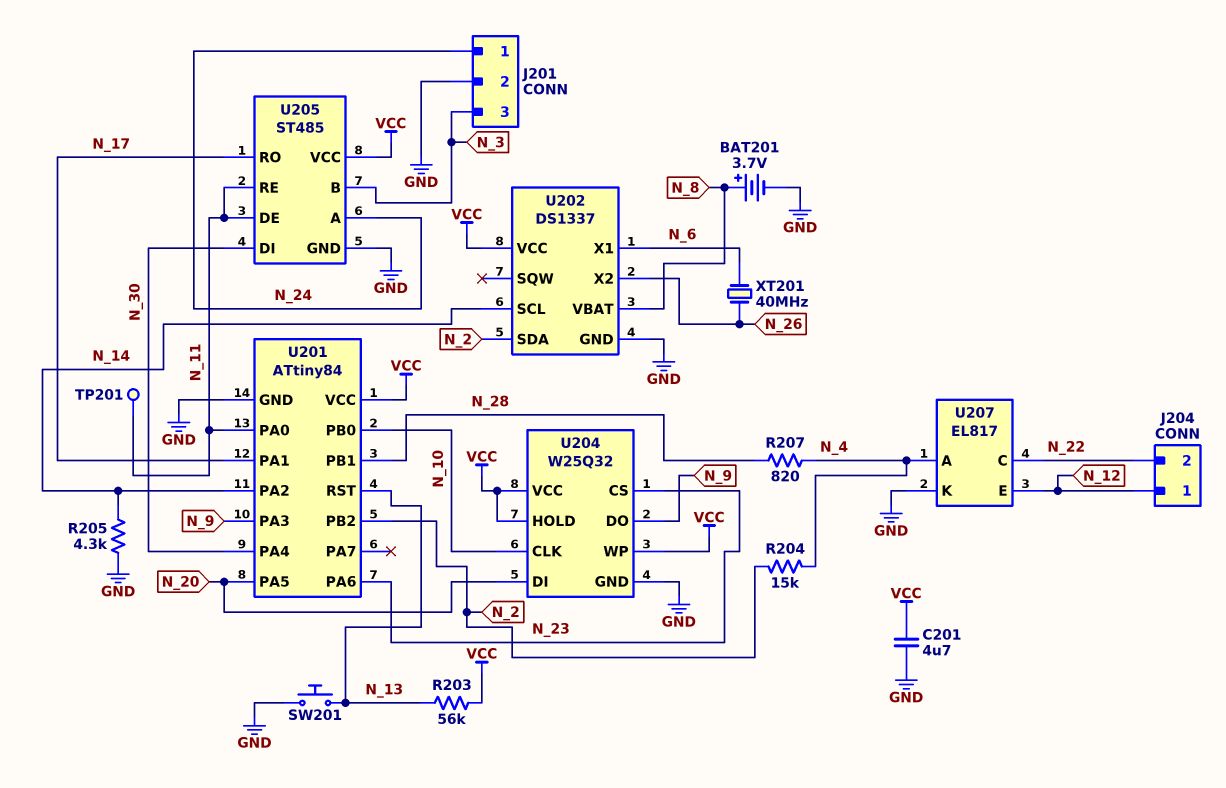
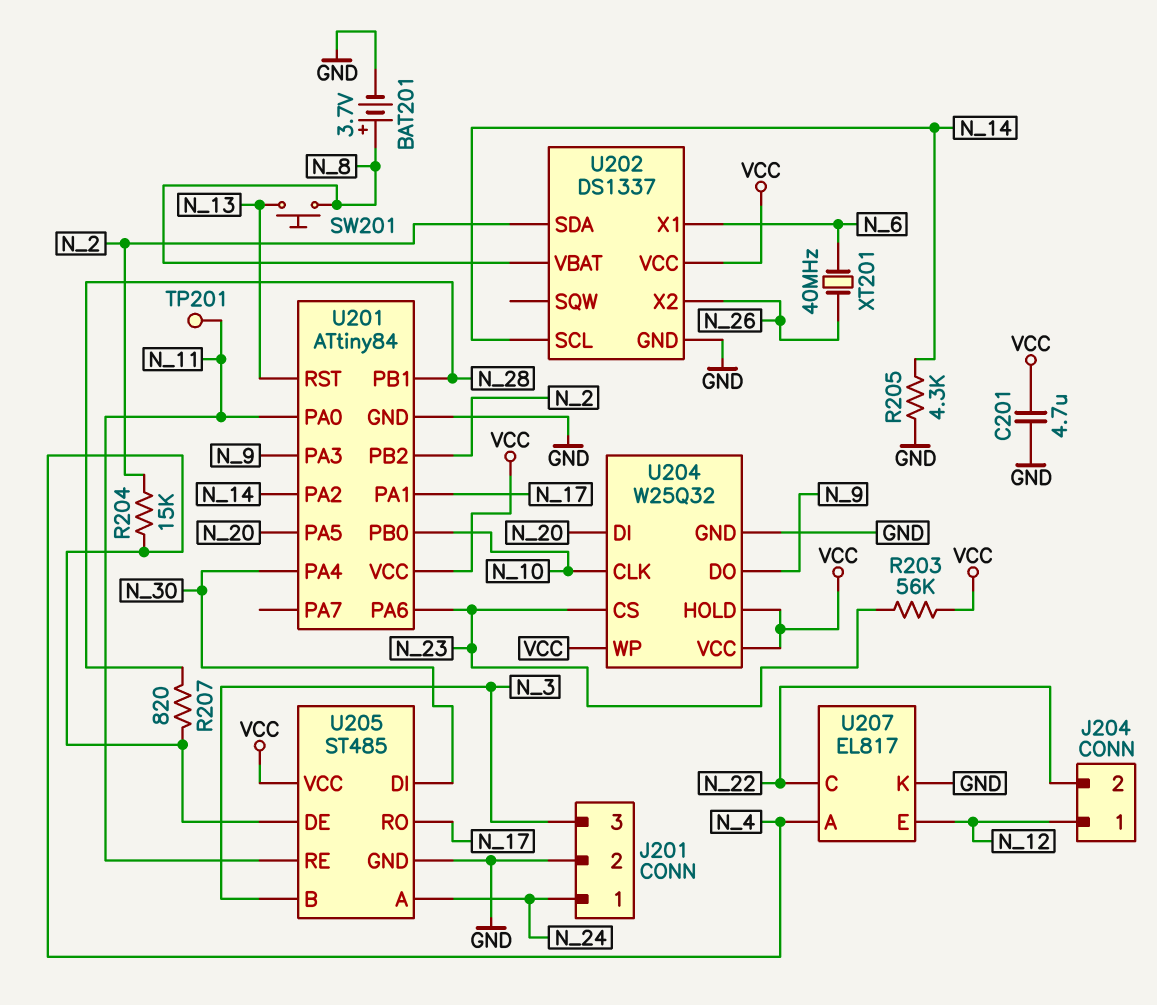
R203: 56k (N_13, VCC) -> 56k (N_23, VCC)
SW201: button (GND, N_13) -> button (N_8, N_13)
U205 pin DE: N_11 -> N_4

